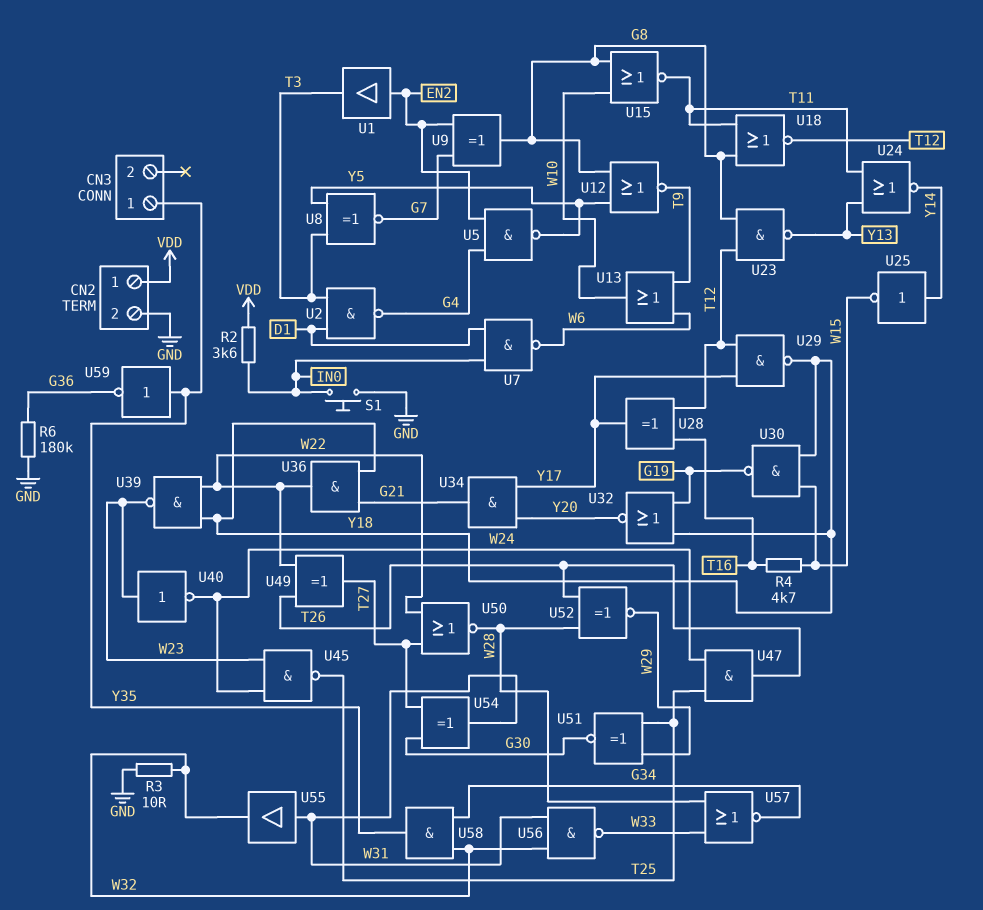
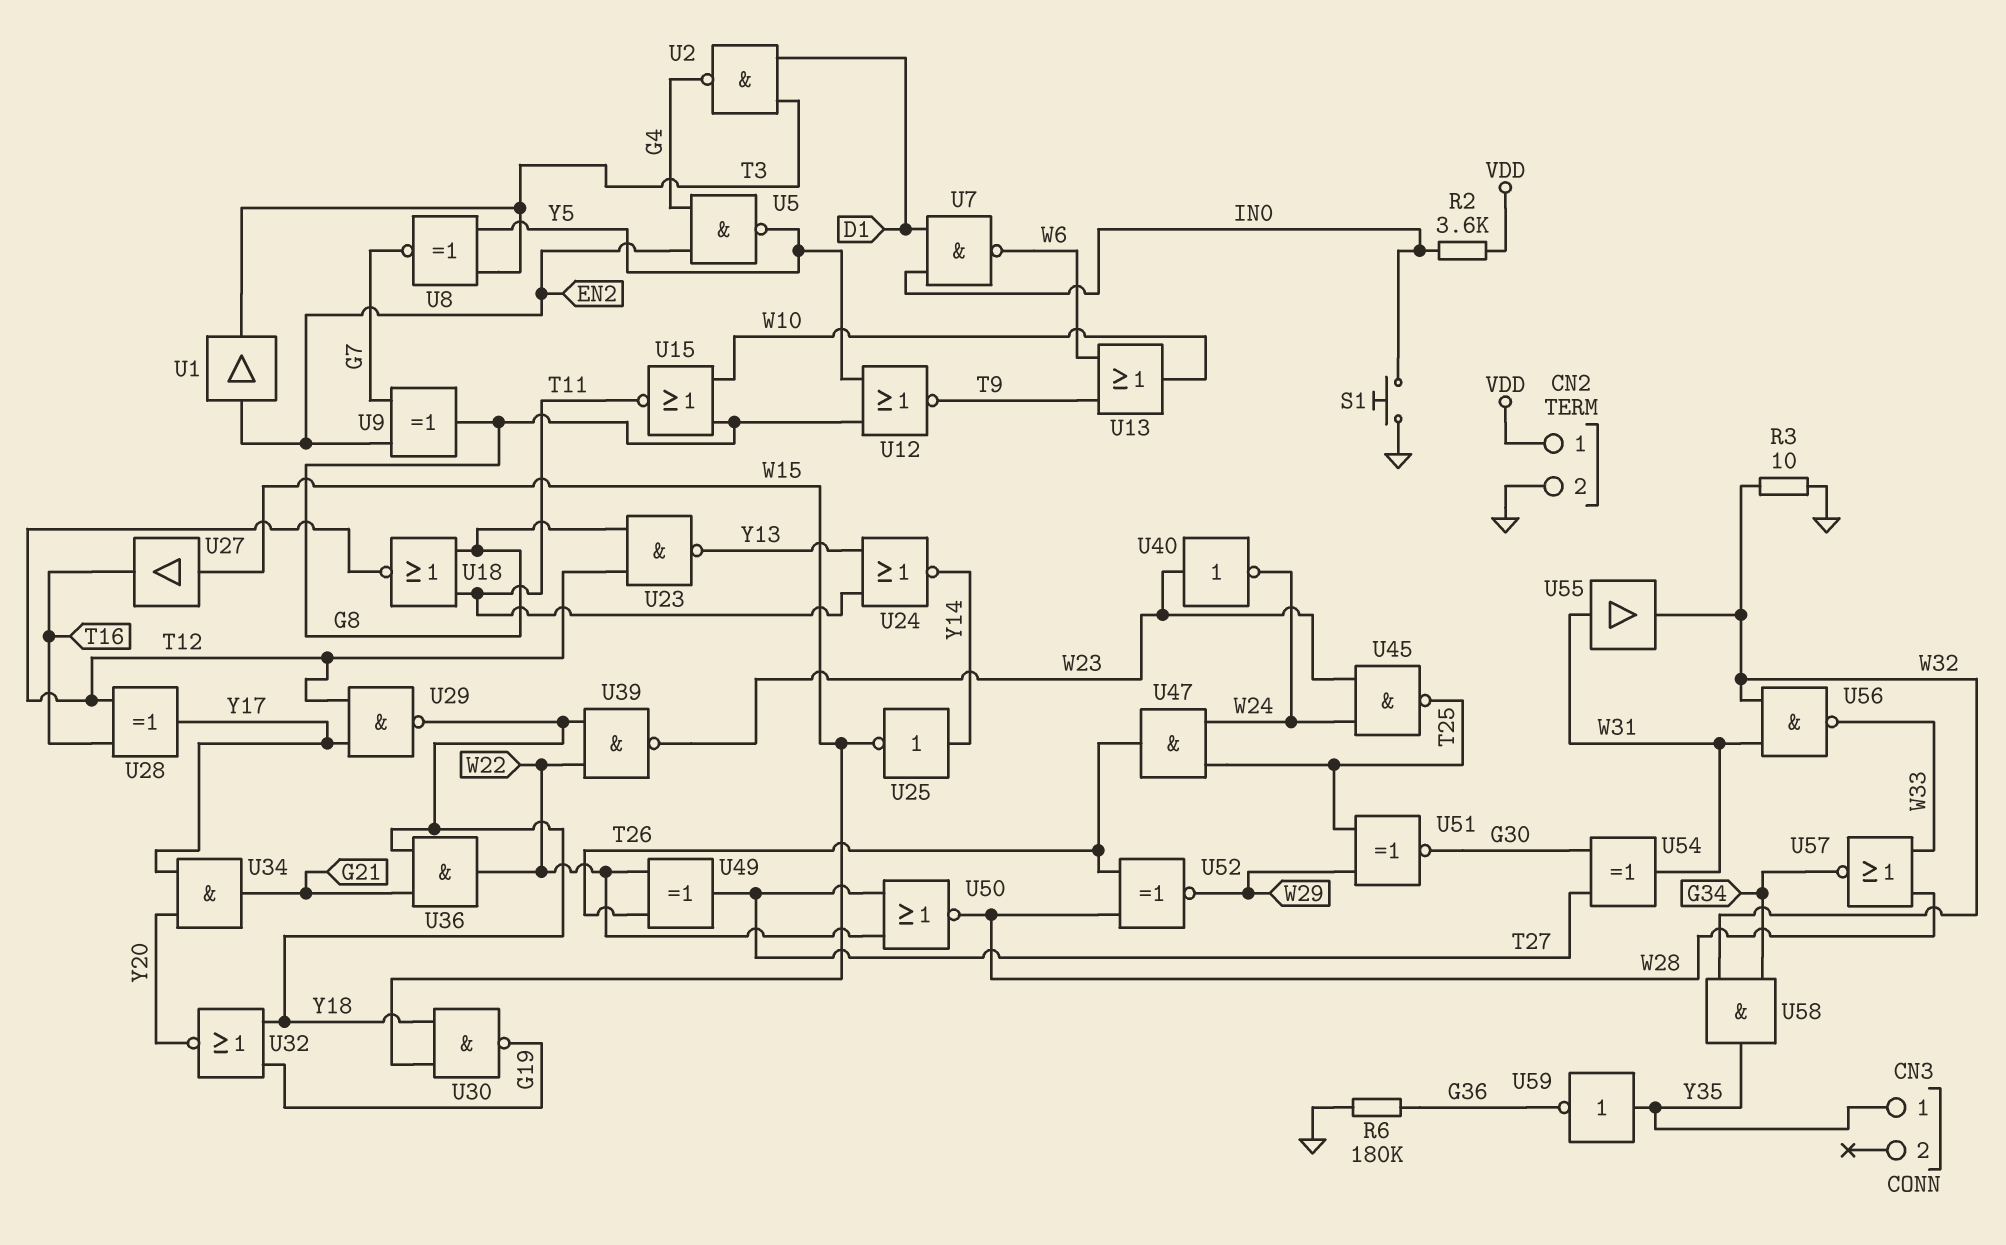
R4: 4.7k (T16, W15) -> none
U27: none -> buffer (in W15, out T16)

